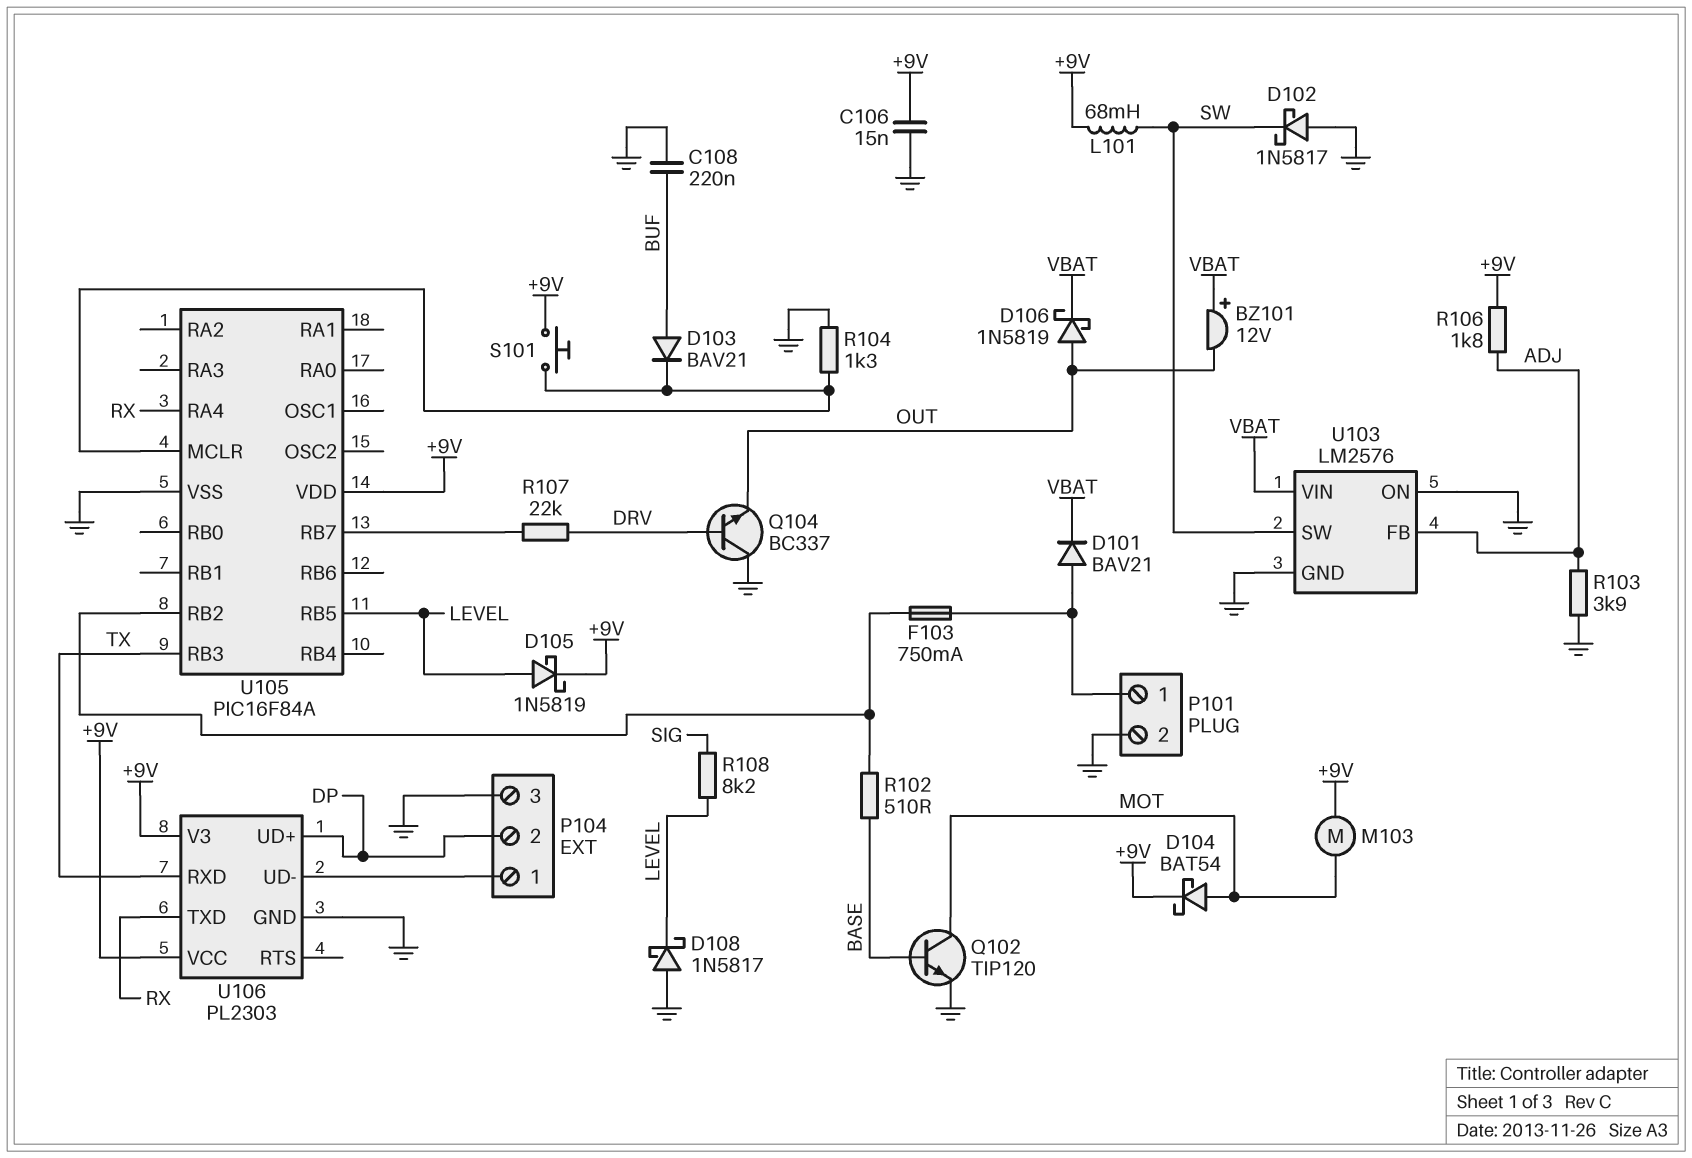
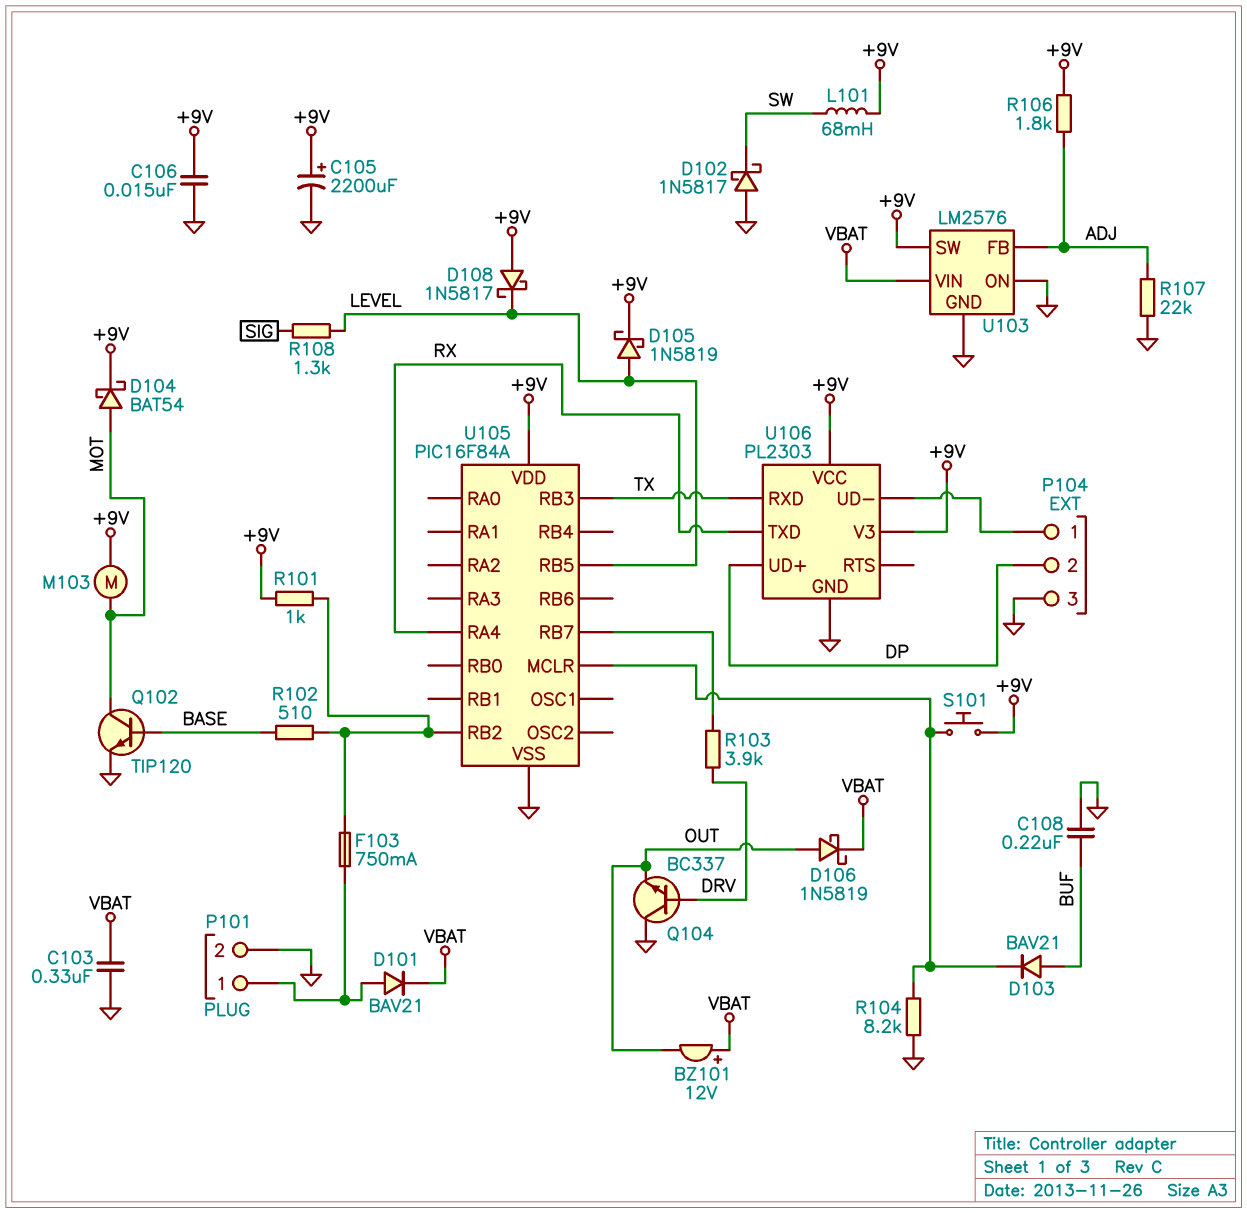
C103: none -> 330nF (GND, VBAT)
C105: none -> 2200uF (plus +9V, minus GND)
D108: schottky 1N5817 (A GND, K LEVEL) -> schottky 1N5817 (A +9V, K LEVEL)
R101: none -> 1k (+9V, U105/RB2)
R103: 3.9k (ADJ, GND) -> 3.9k (DRV, U105/RB7)
R104: 1.3k (GND, U105/MCLR) -> 8.2k (GND, U105/MCLR)
R107: 22k (DRV, U105/RB7) -> 22k (ADJ, GND)
R108: 8.2k (LEVEL, SIG) -> 1.3k (LEVEL, SIG)
U103 pin SW: SW -> +9V

